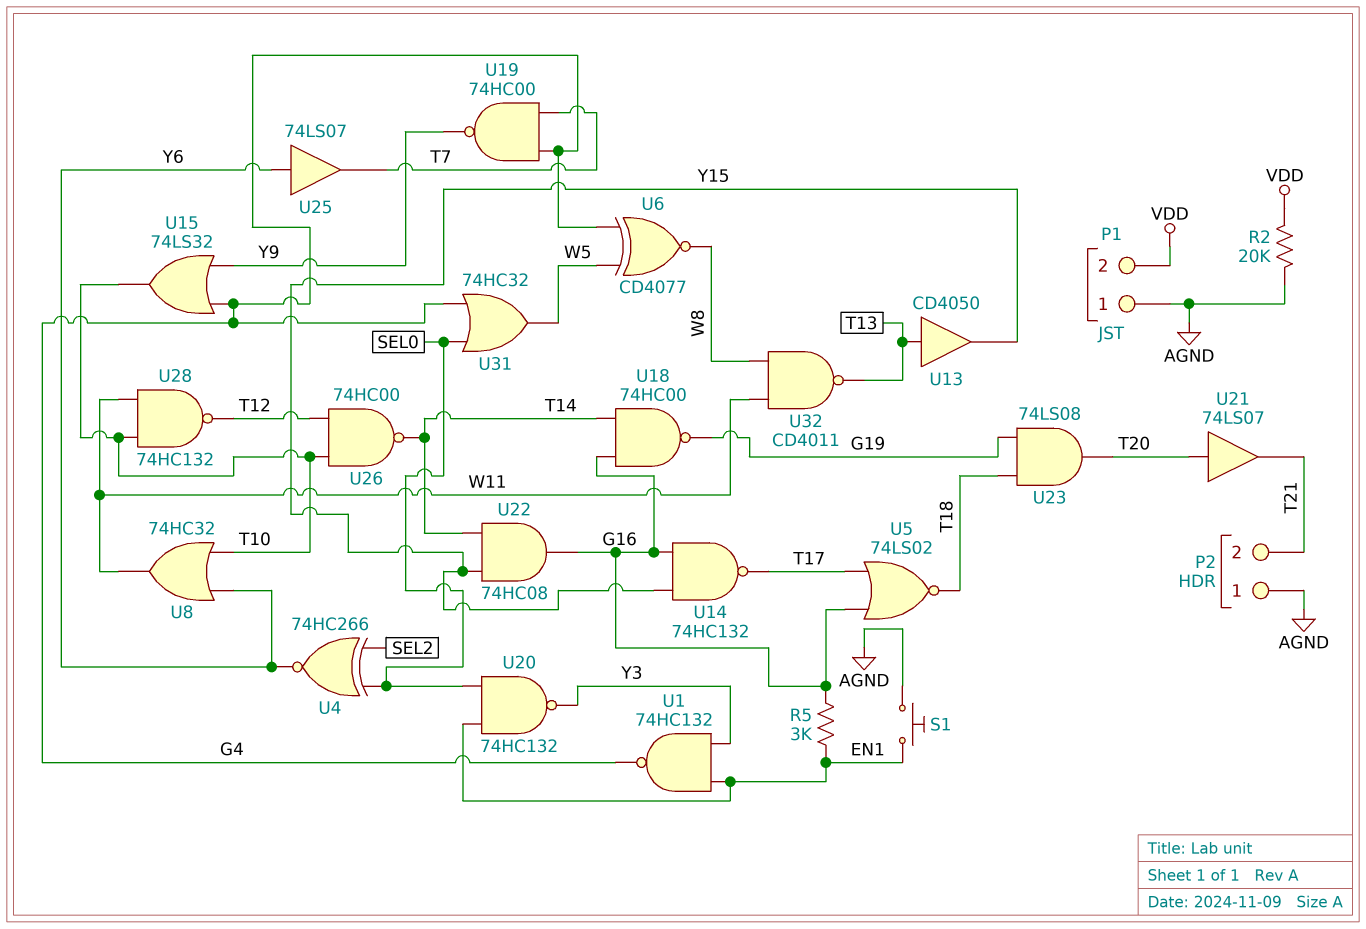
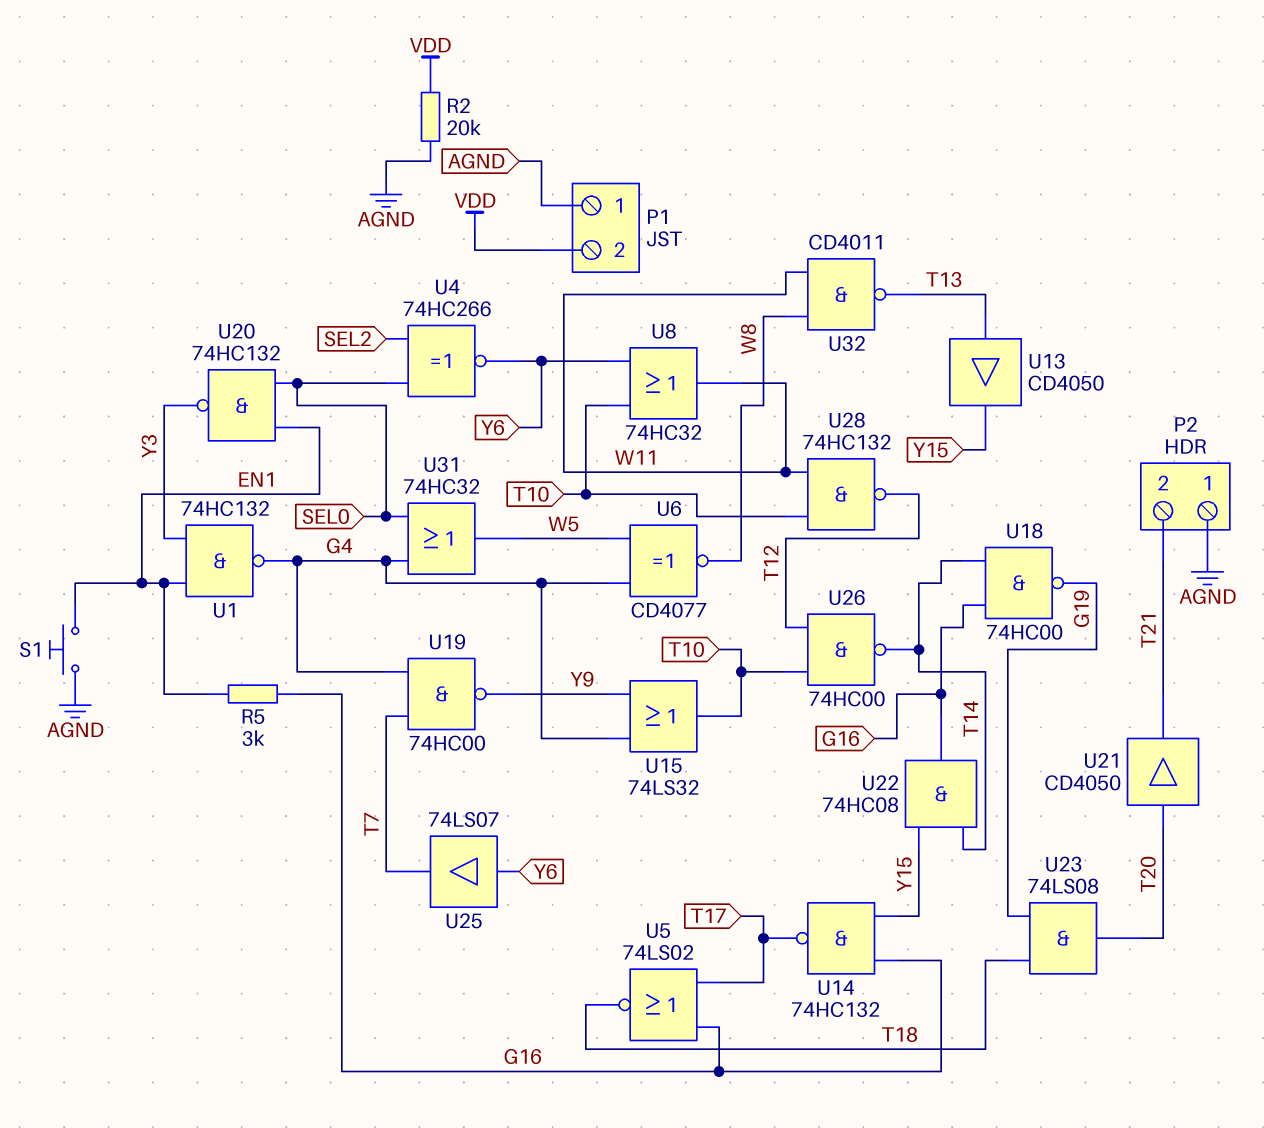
U21: buffer 74LS07 (in T20, out T21) -> buffer CD4050 (in T20, out T21)

